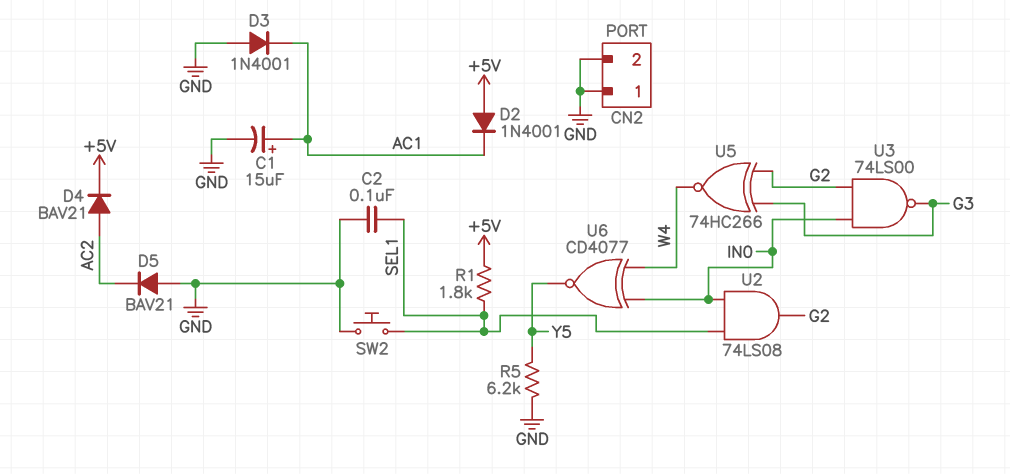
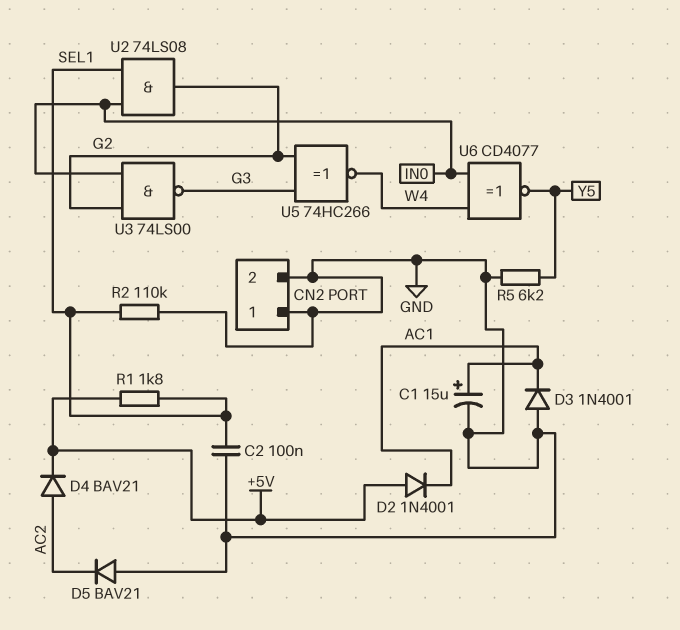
R2: none -> 110k (GND, SEL1)
SW2: button (GND, SEL1) -> none

